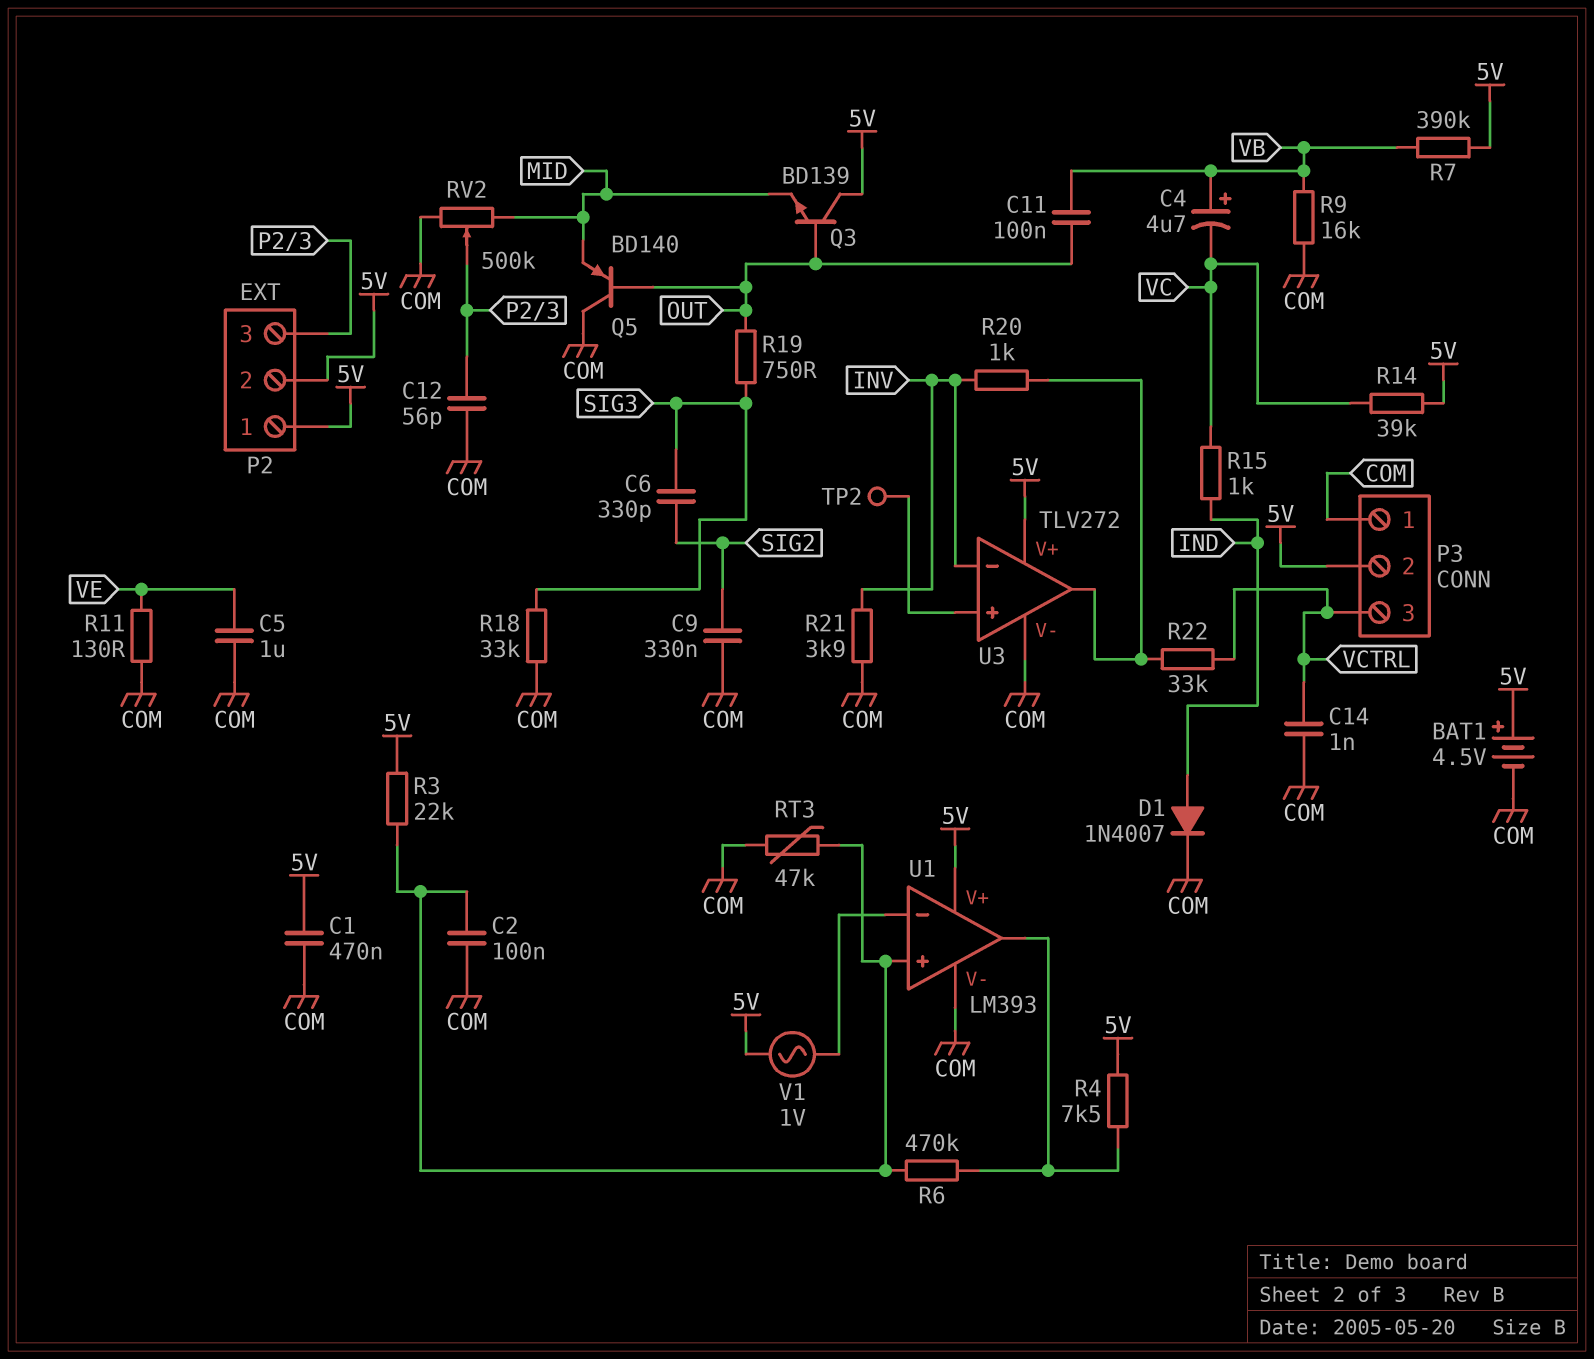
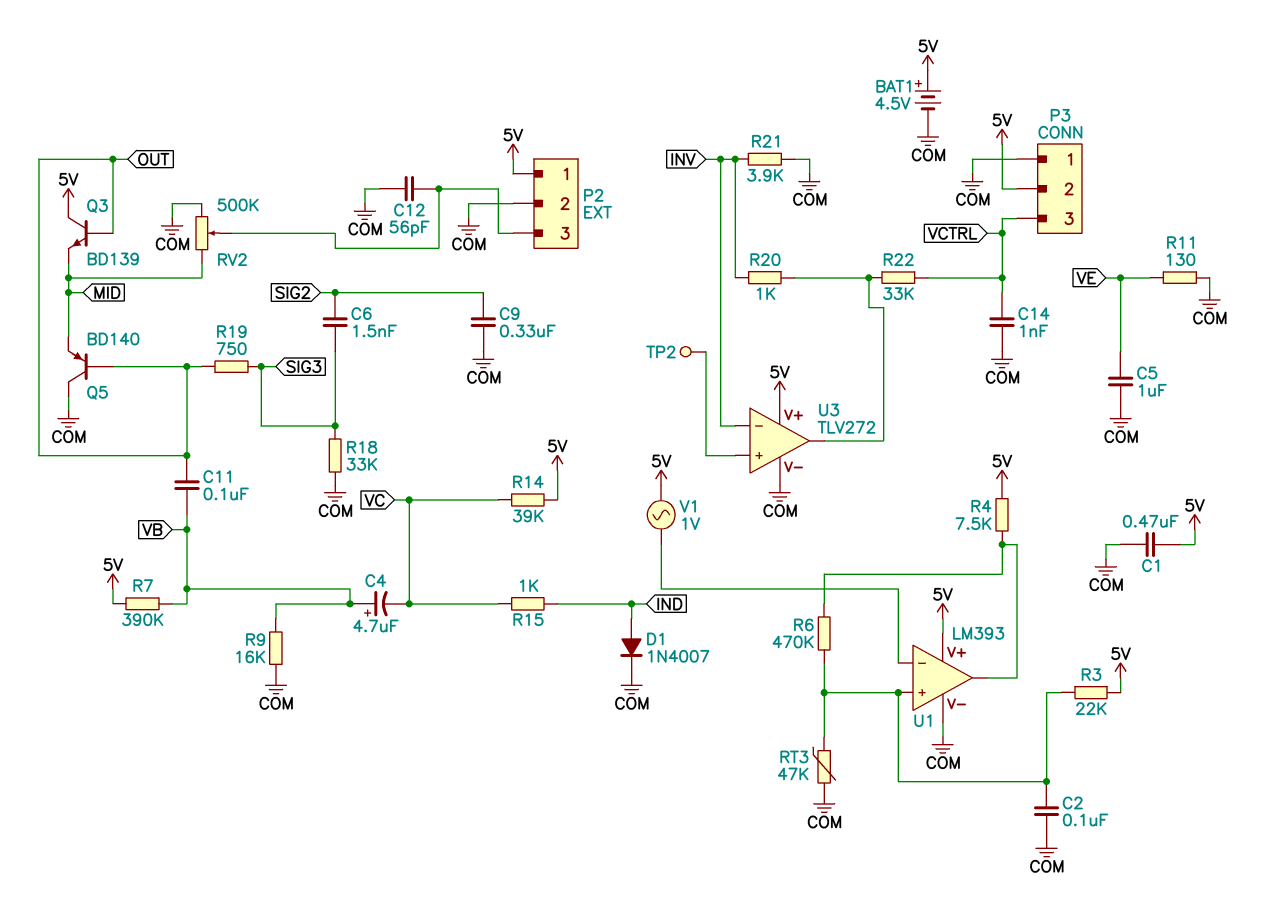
C6: 330pF (SIG2, SIG3) -> 1.5nF (SIG2, SIG3)
P2 pin 2: 5V -> COM

